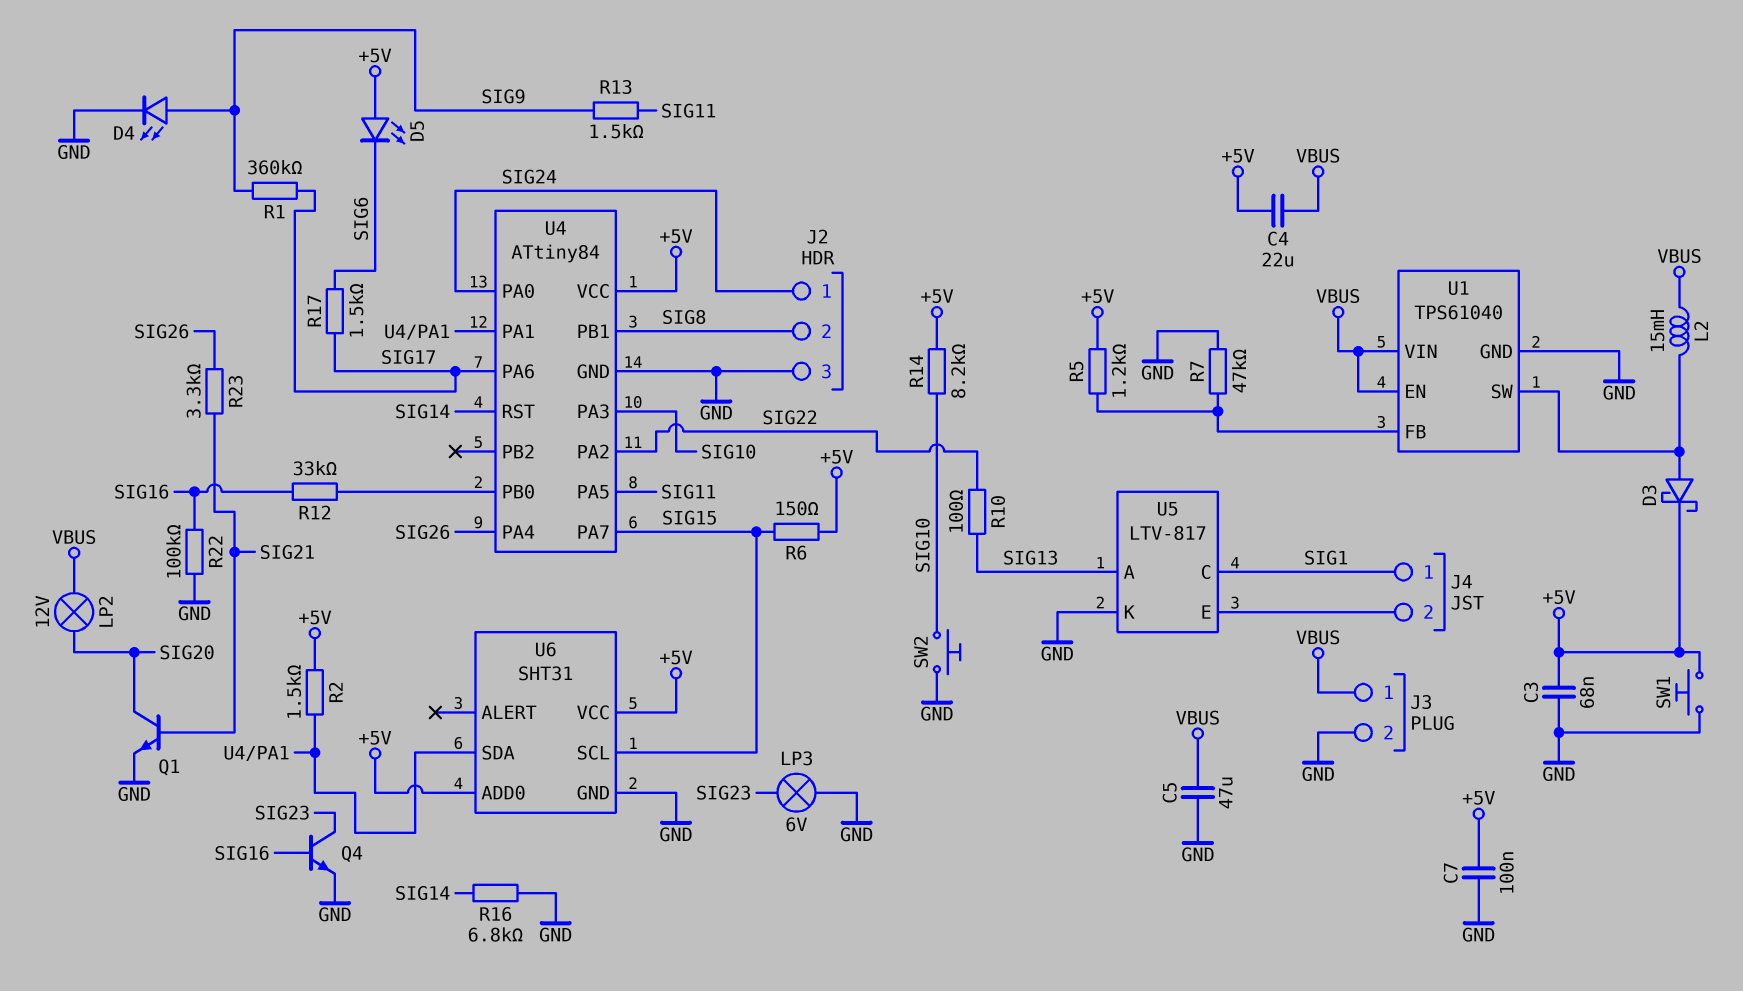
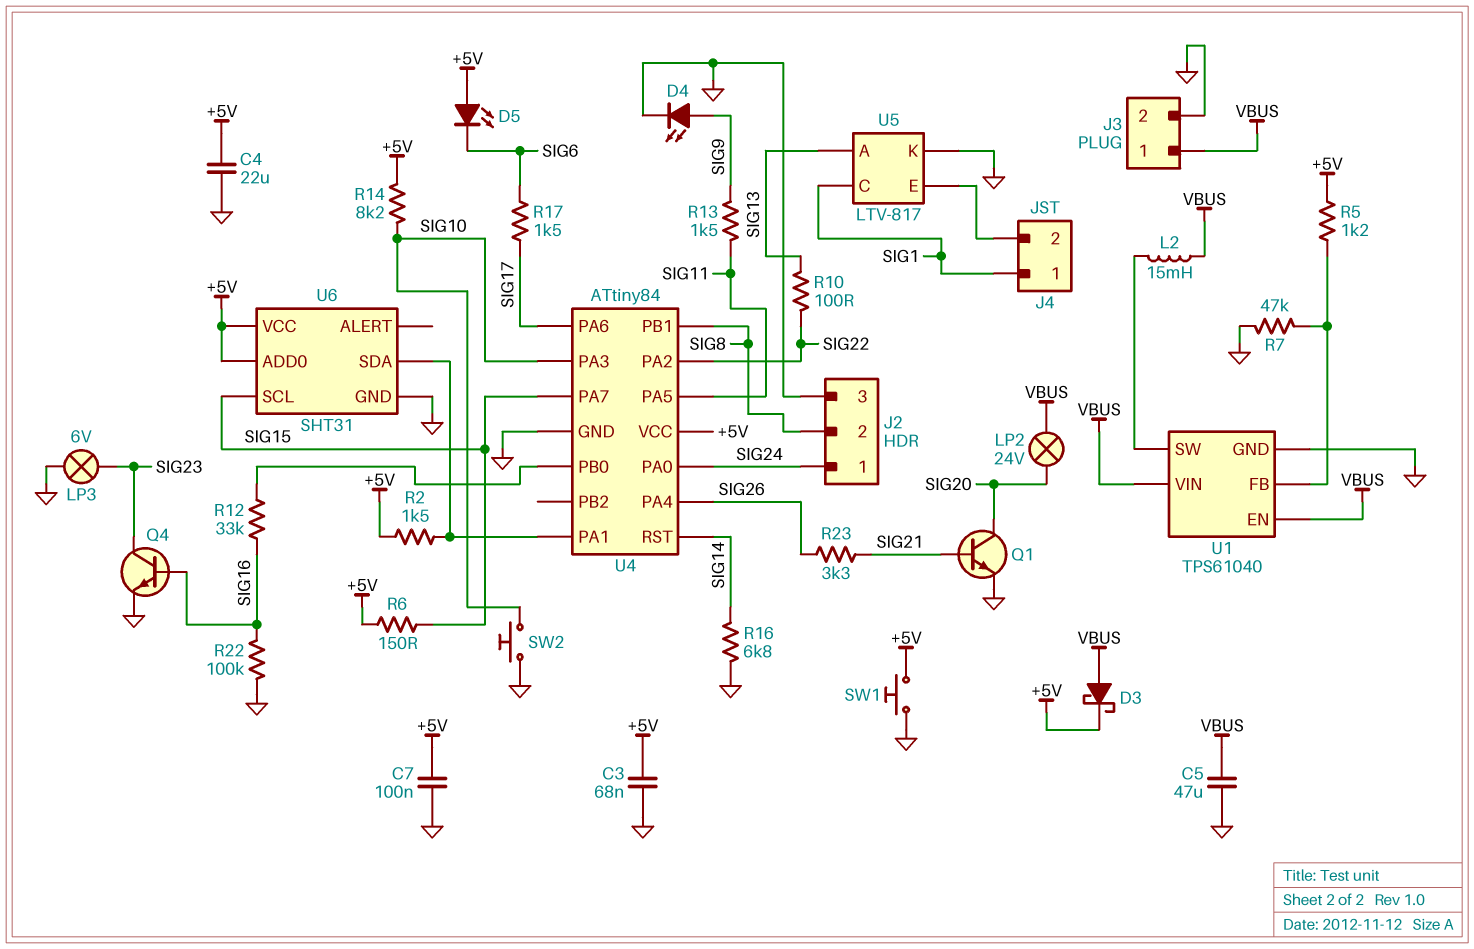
C4: 22uF (+5V, VBUS) -> 22uF (+5V, GND)
D3: schottky (A U1/SW, K +5V) -> schottky (A VBUS, K +5V)
LP2: lamp 12V (SIG20, VBUS) -> lamp 24V (SIG20, VBUS)
R1: 360k (SIG9, SIG17) -> none

